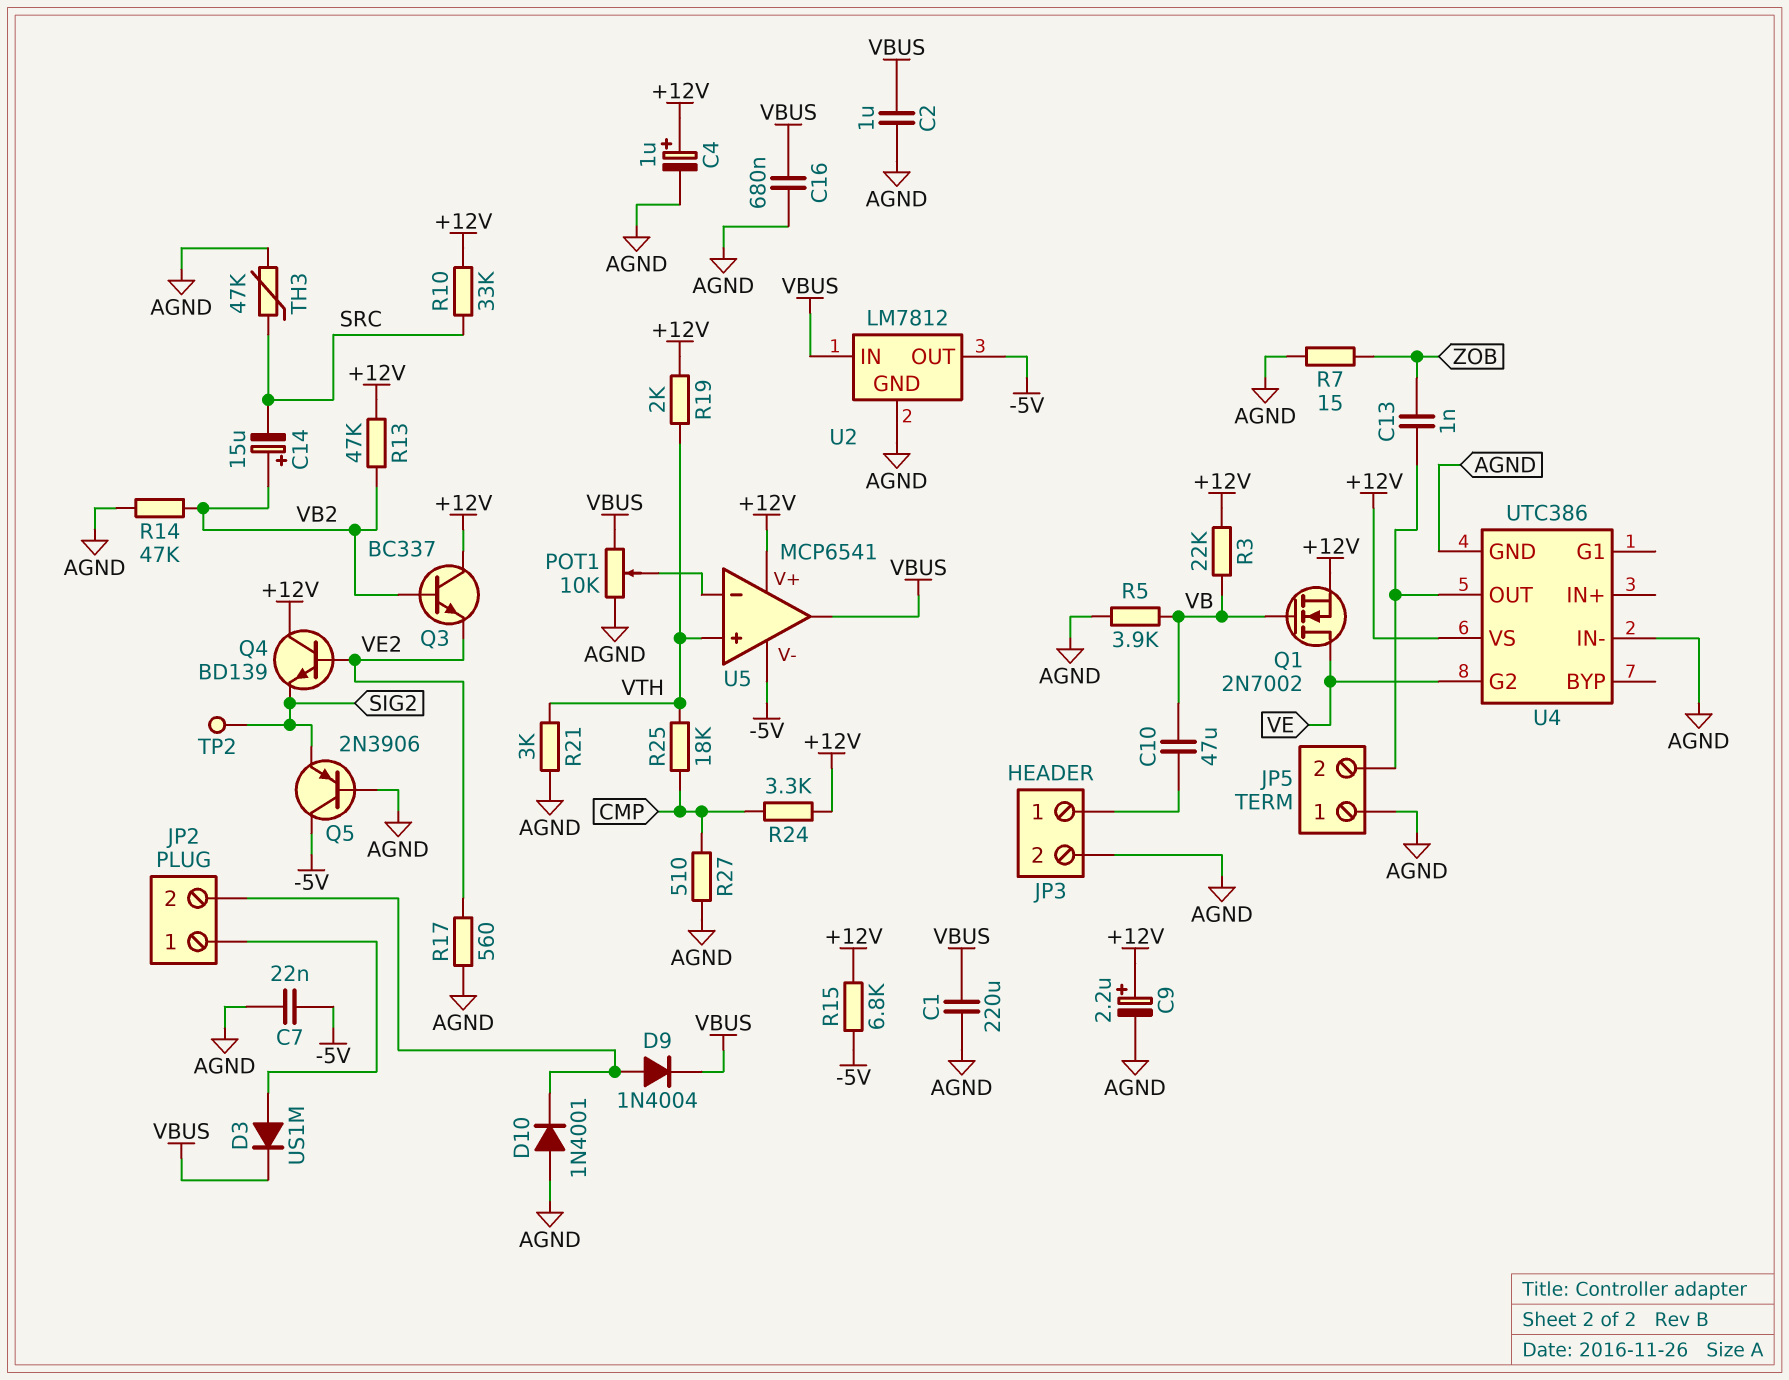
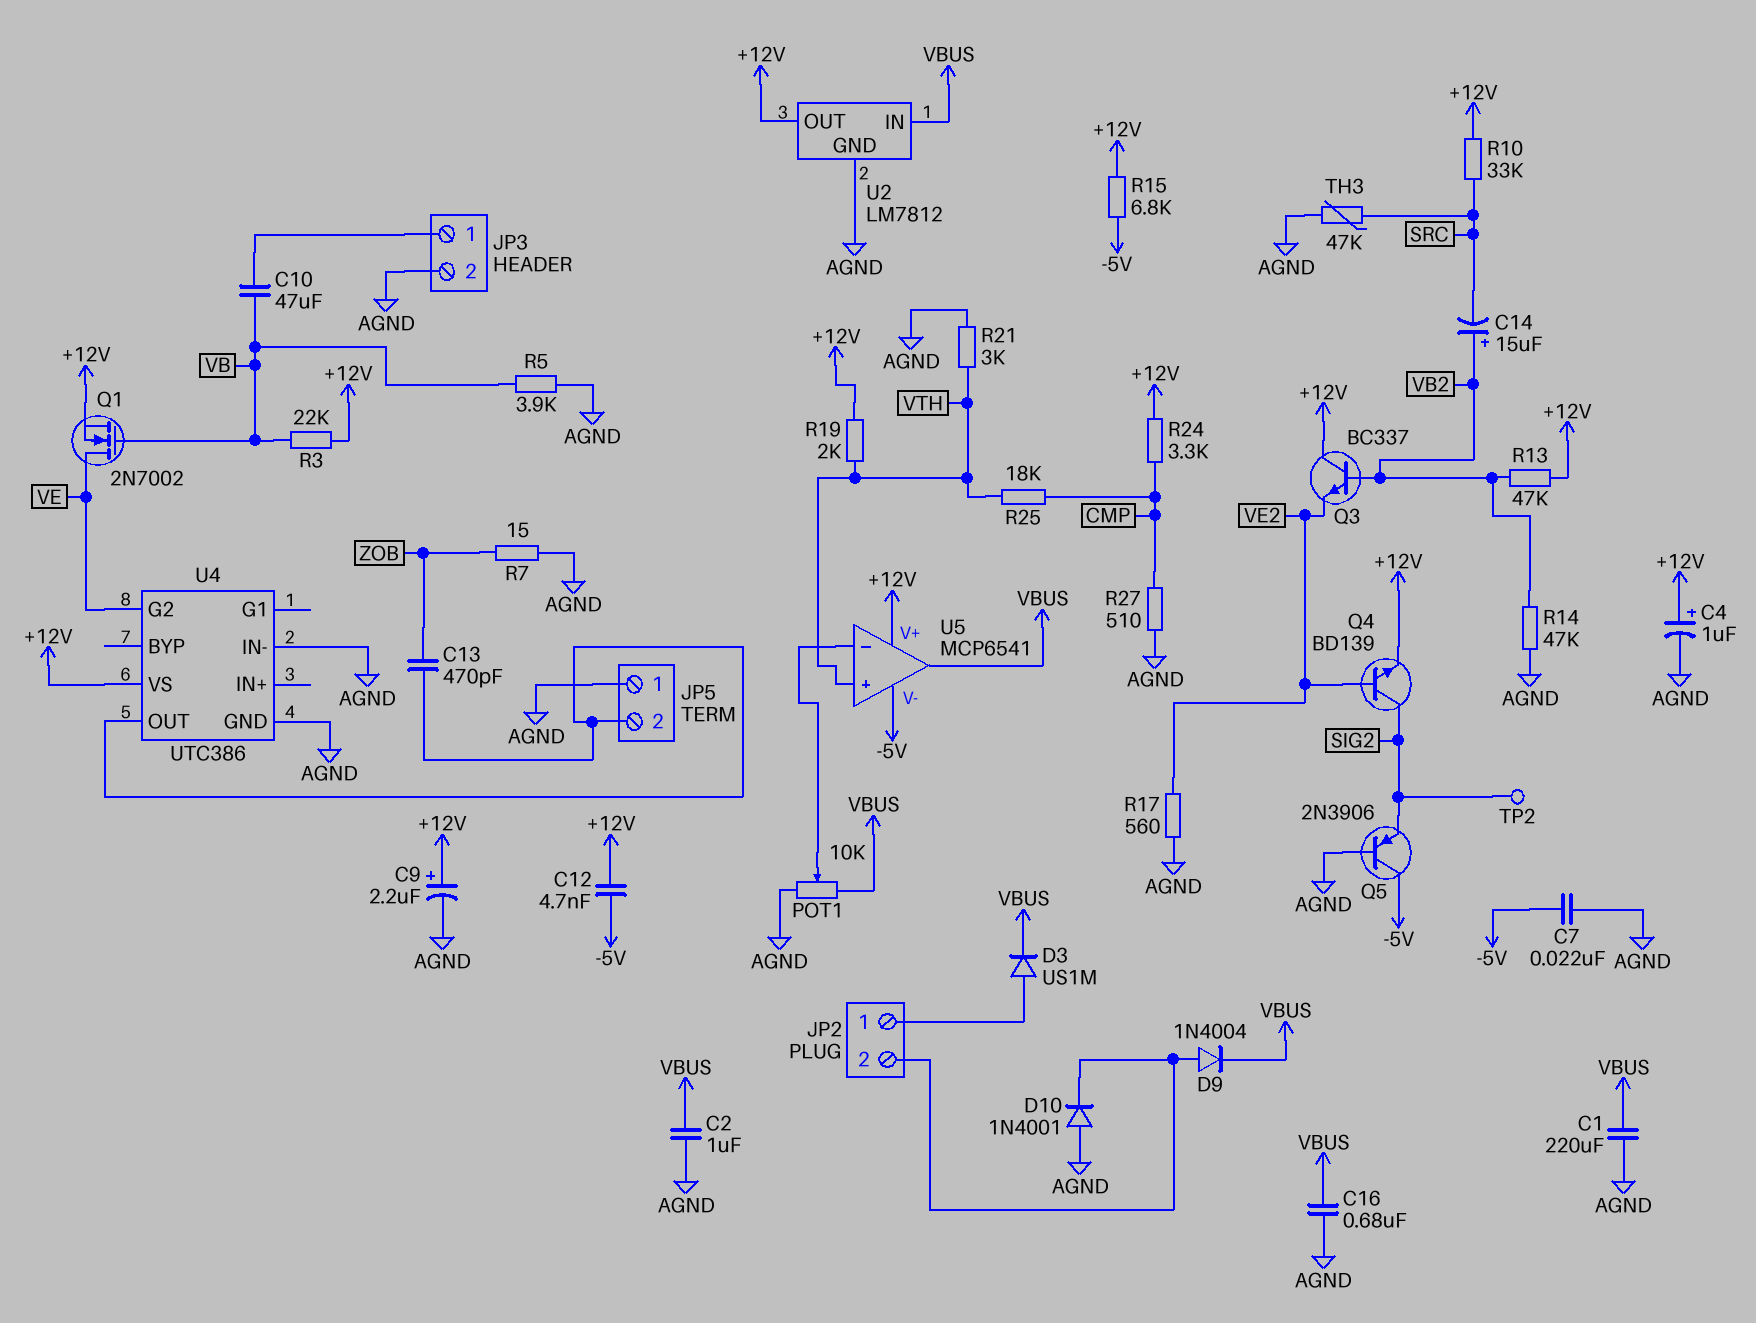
C12: none -> 4.7nF (+12V, -5V)
C13: 1nF (JP5/2, ZOB) -> 470pF (JP5/2, ZOB)
Q4: NPN BD139 (B VE2, C +12V, E SIG2) -> NPN BD139 (B VE2, C SIG2, E +12V)
U2 pin OUT: -5V -> +12V

